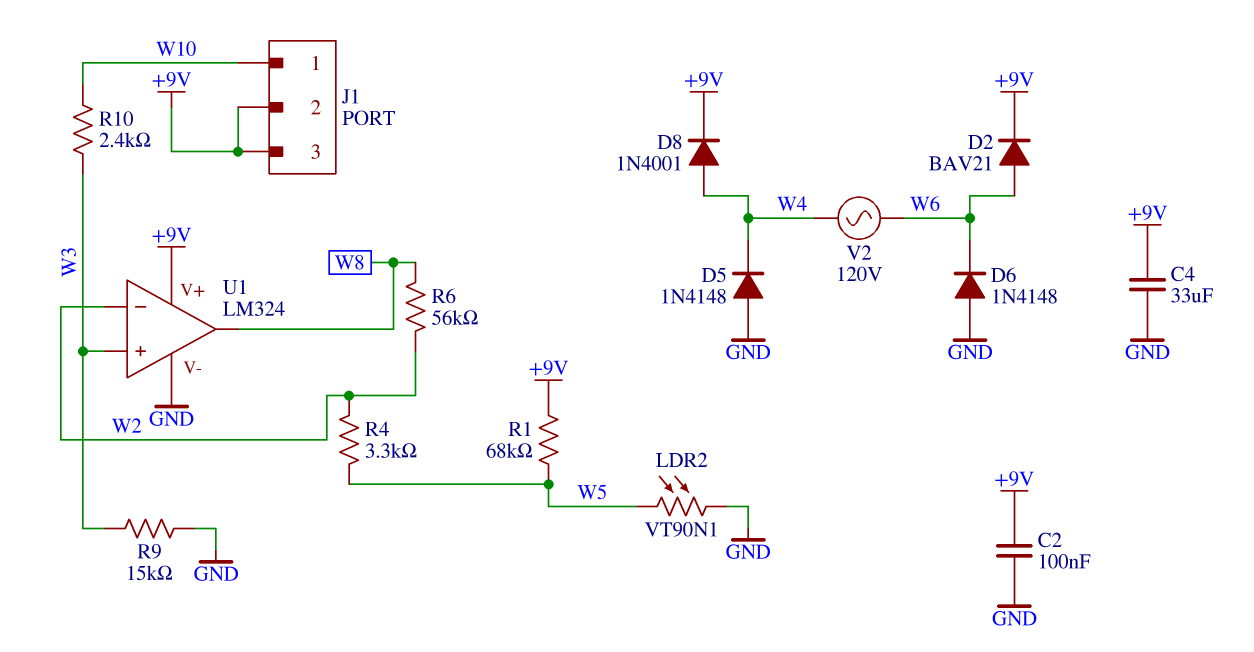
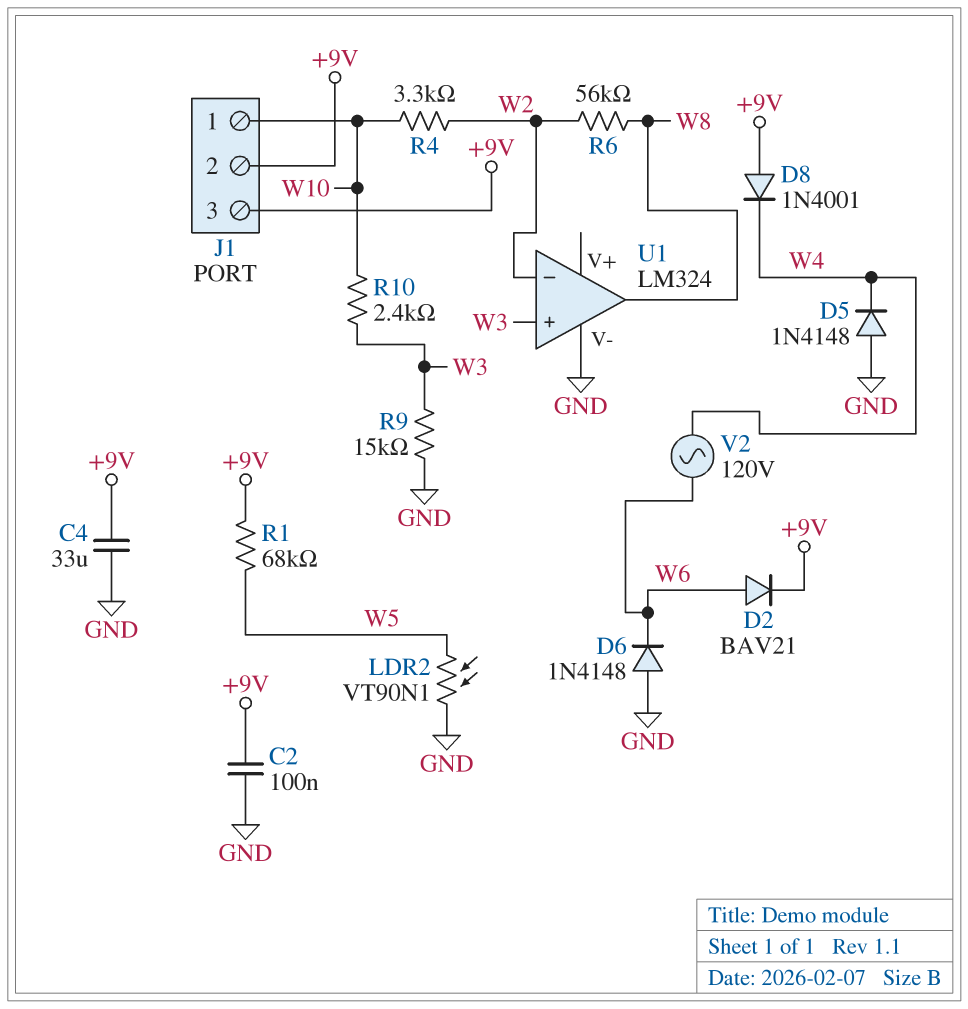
D8: diode 1N4001 (A W4, K +9V) -> diode 1N4001 (A +9V, K W4)
R4: 3.3k (W2, W5) -> 3.3k (W2, W10)
U1 pin V+: +9V -> none

